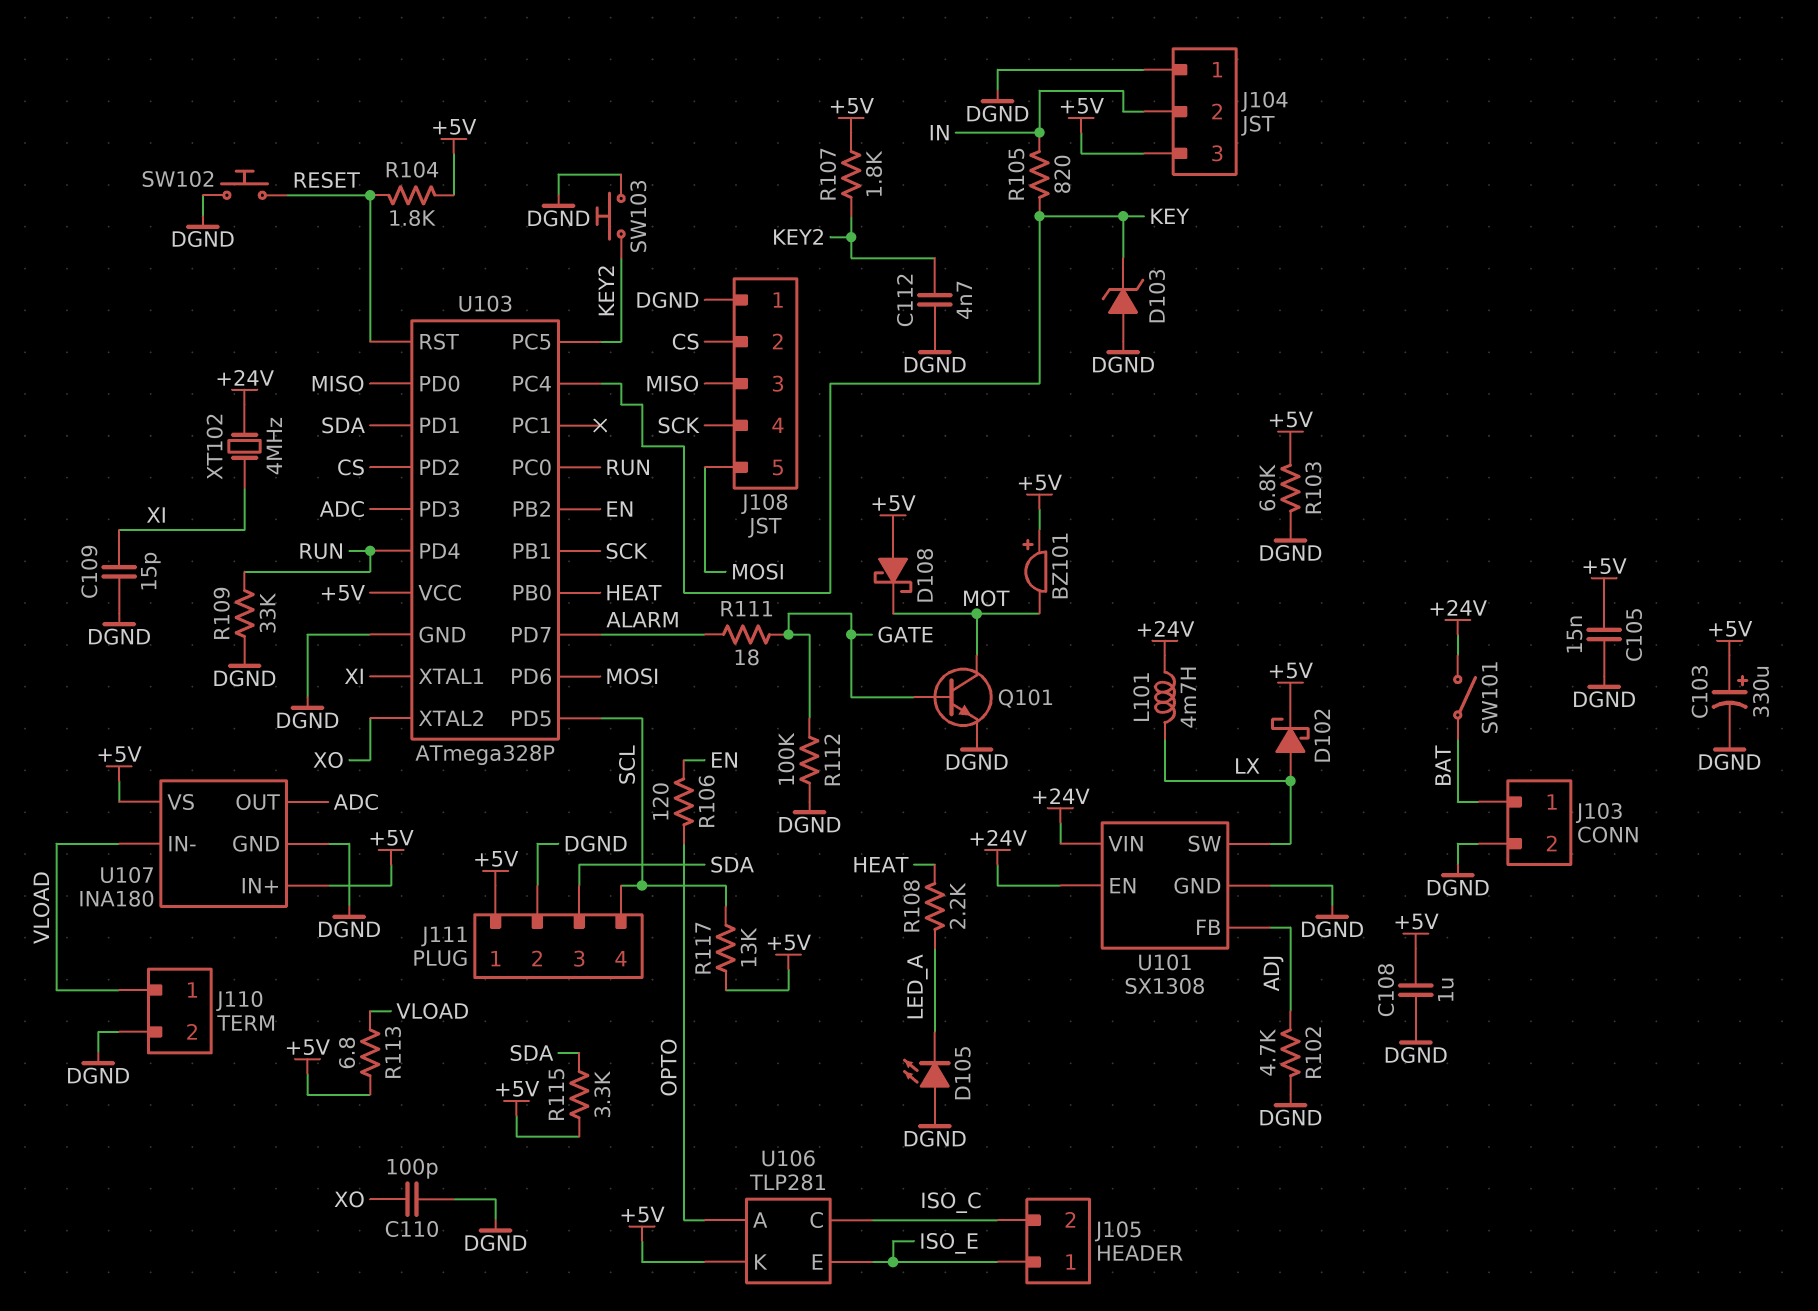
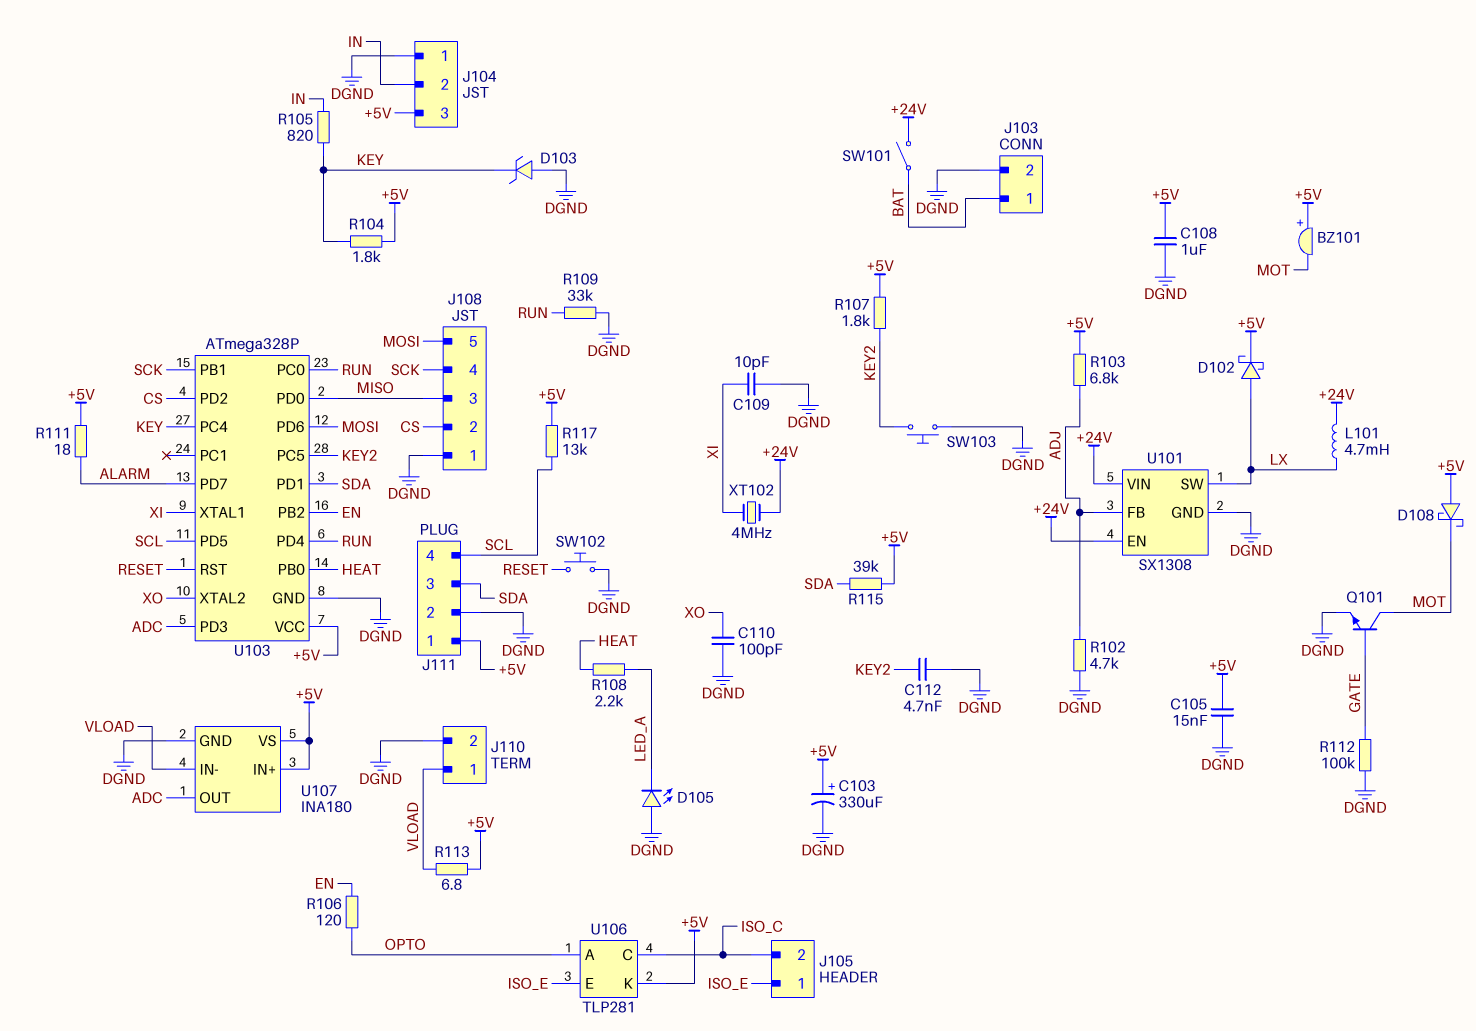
C109: 15pF (DGND, XI) -> 10pF (DGND, XI)
R103: 6.8k (+5V, DGND) -> 6.8k (+5V, ADJ)
R104: 1.8k (+5V, RESET) -> 1.8k (+5V, KEY)
R111: 18 (ALARM, GATE) -> 18 (+5V, ALARM)
R115: 3.3k (+5V, SDA) -> 39k (+5V, SDA)

